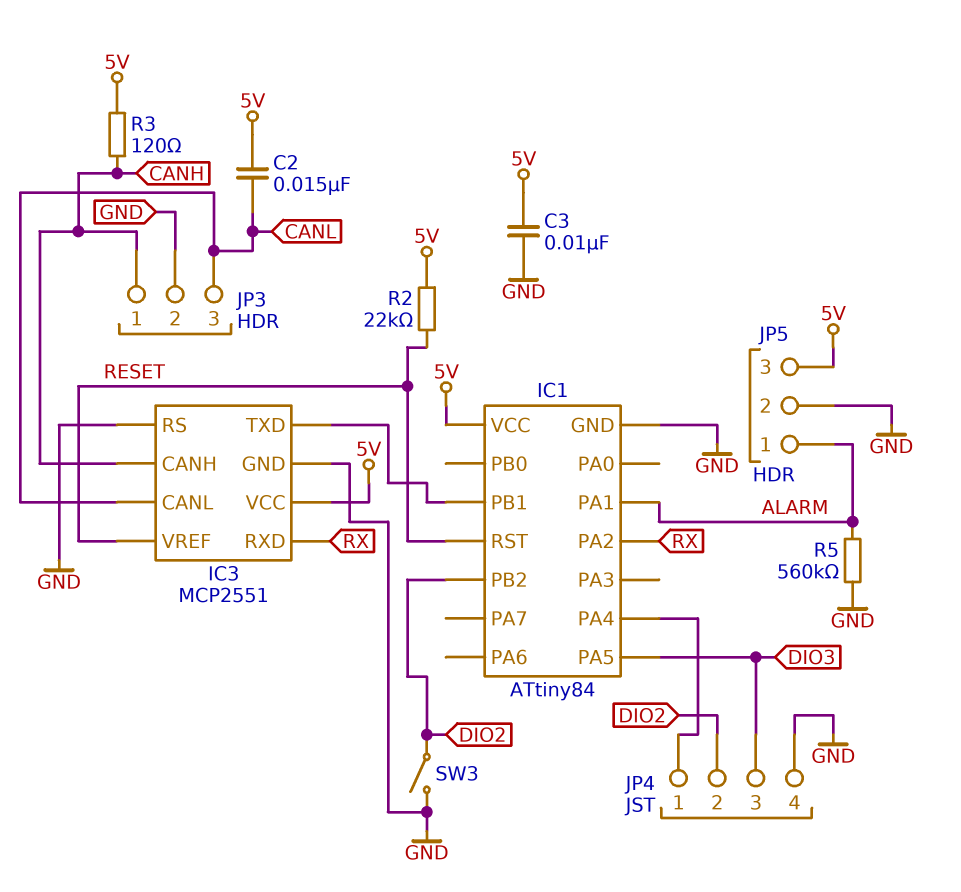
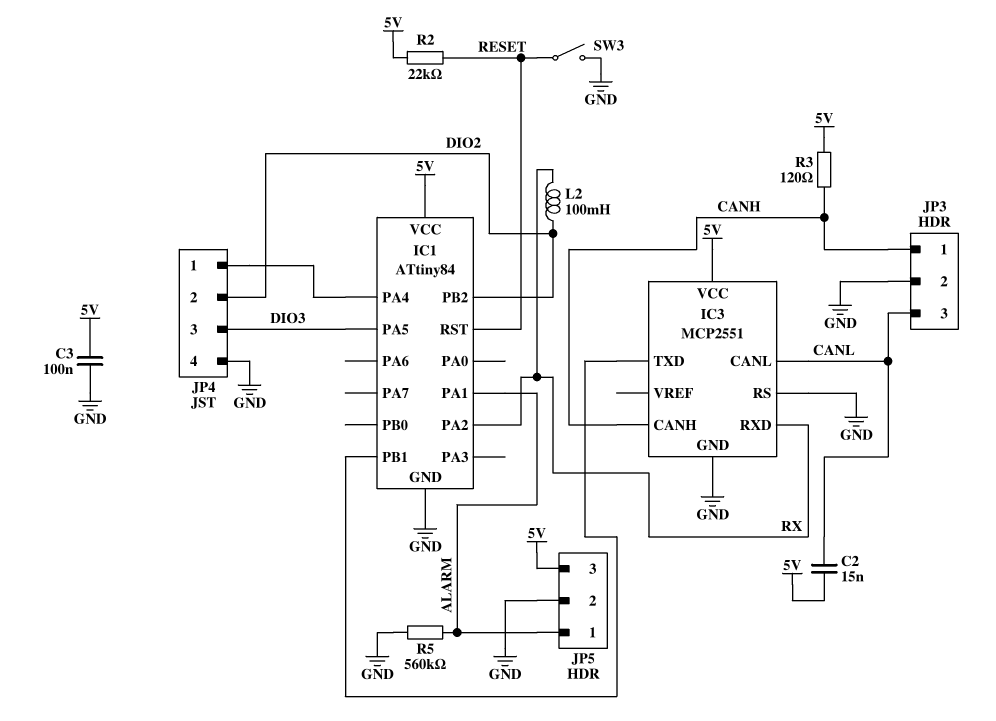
C3: 10nF (5V, GND) -> 100nF (5V, GND)
IC3 pin VREF: RESET -> none
L2: none -> 100mH (DIO2, RX)
SW3: switch (DIO2, GND) -> switch (GND, RESET)

